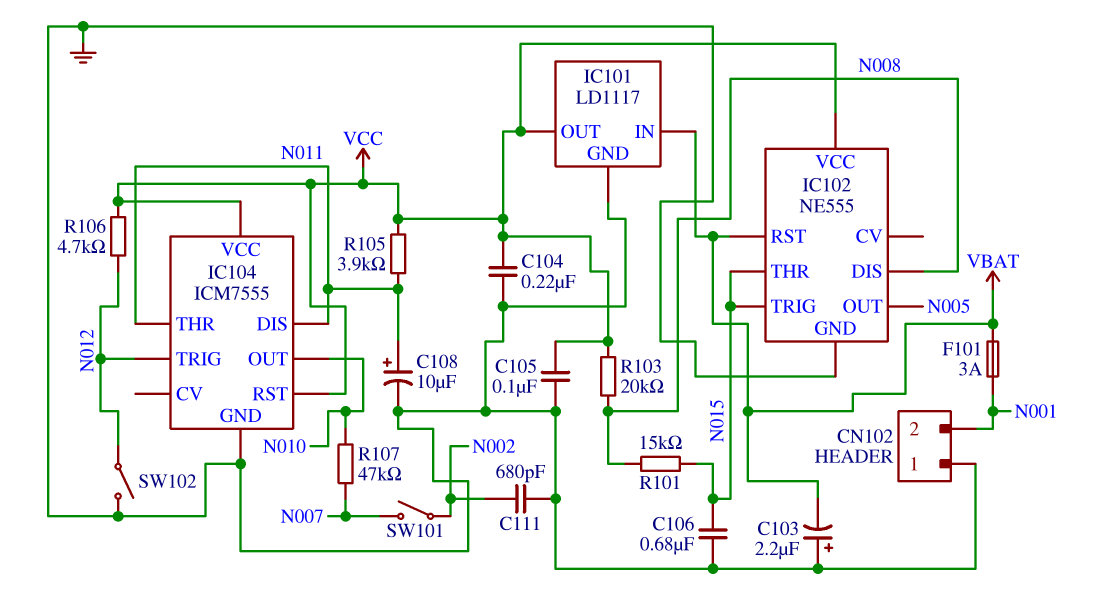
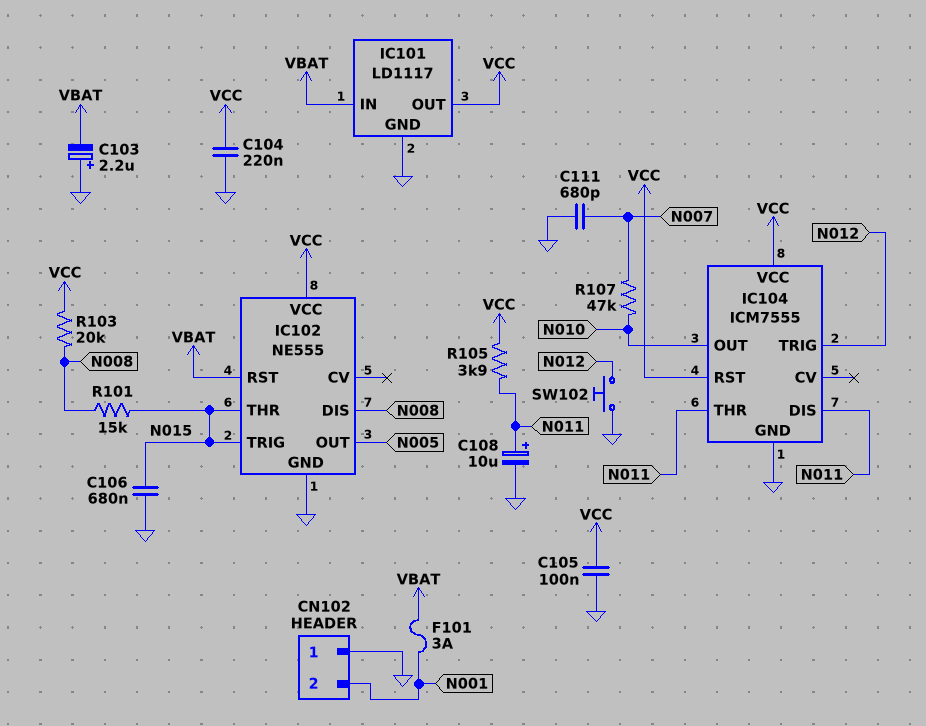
C111: 680pF (GND, N002) -> 680pF (GND, N007)
R106: 4.7k (N012, VCC) -> none
SW101: switch (N002, N007) -> none
SW102: switch (GND, N012) -> button (GND, N012)

